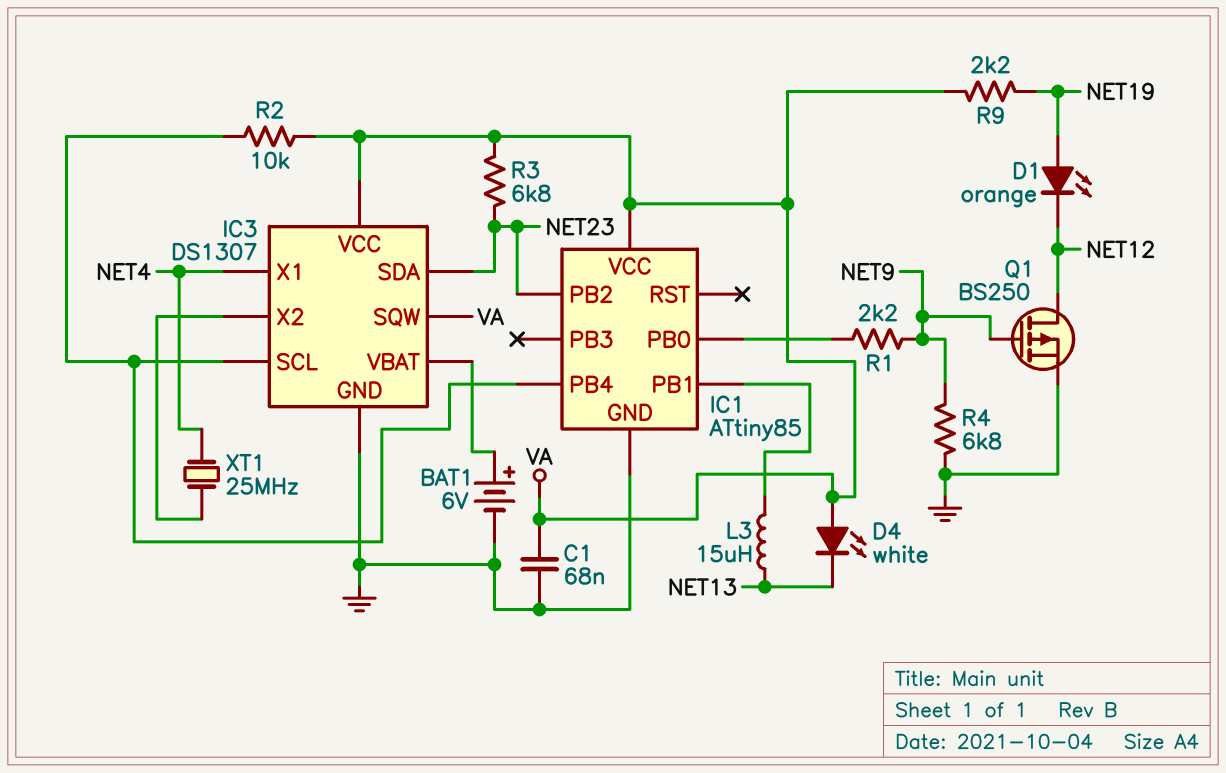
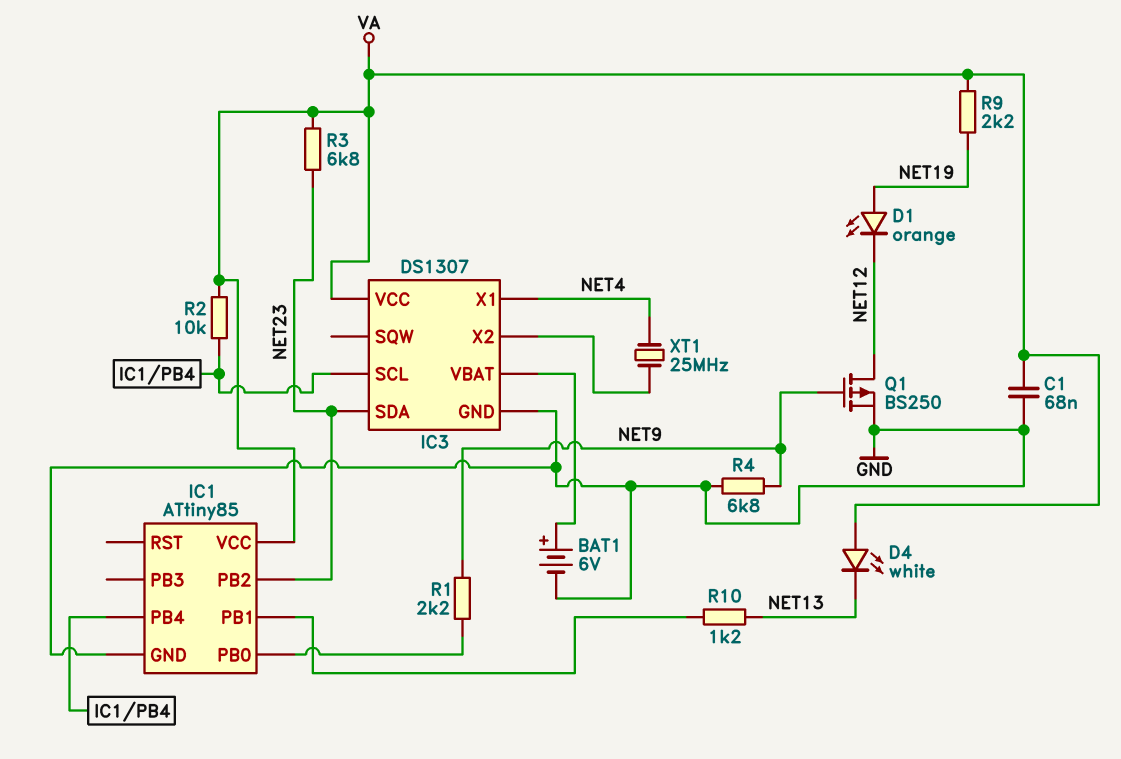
IC3 pin SQW: VA -> none
L3: 15uH (IC1/PB1, NET13) -> none
R10: none -> 1.2k (IC1/PB1, NET13)

